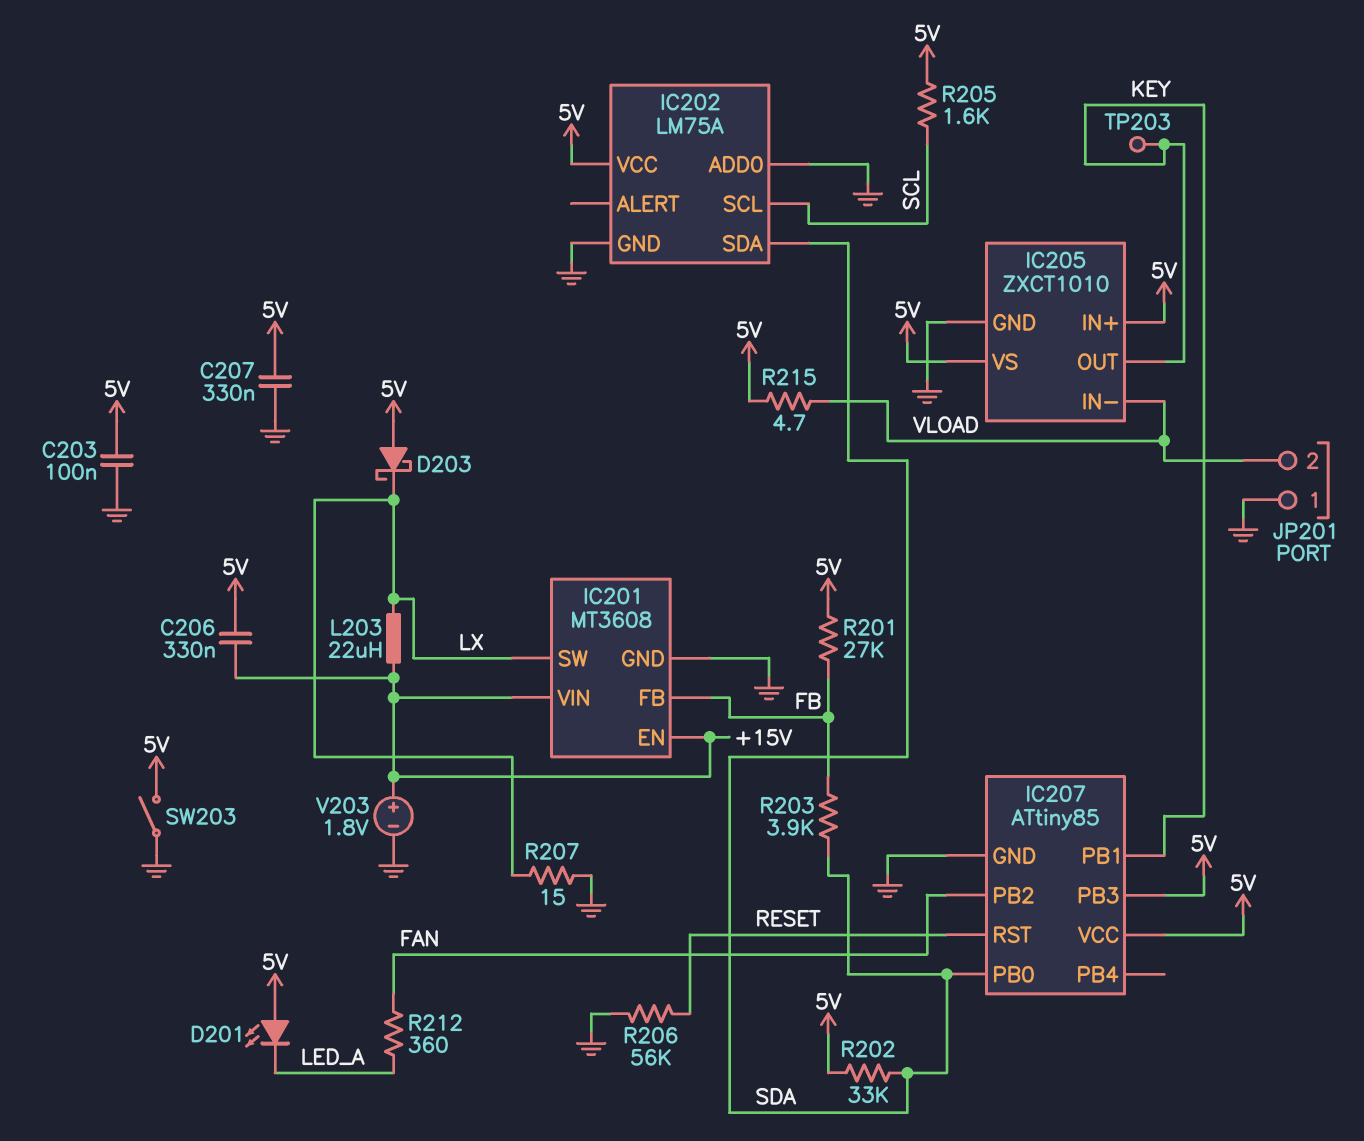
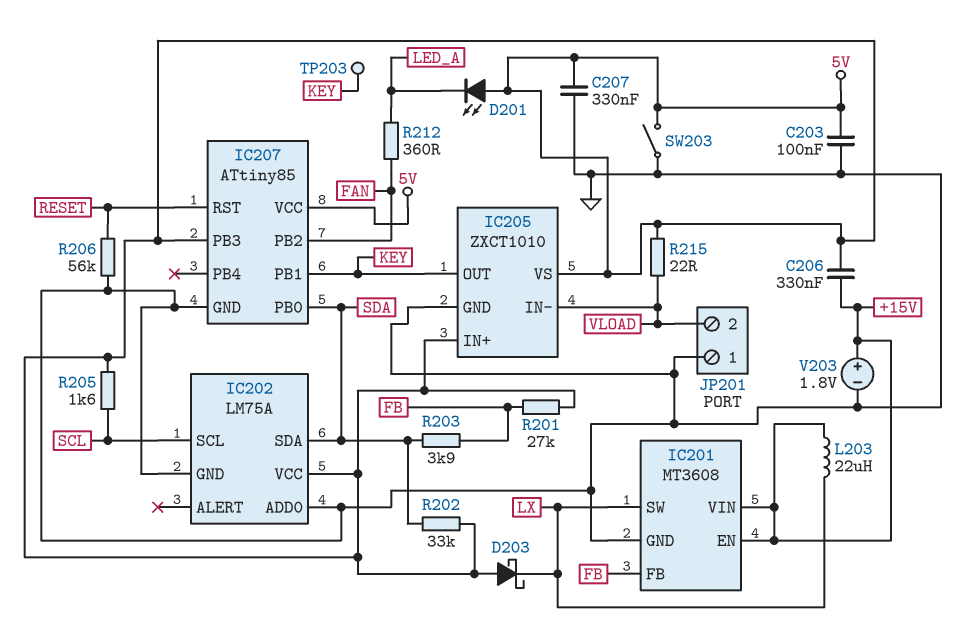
R207: 15 (GND, LX) -> none
R215: 4.7 (5V, VLOAD) -> 22 (5V, VLOAD)

